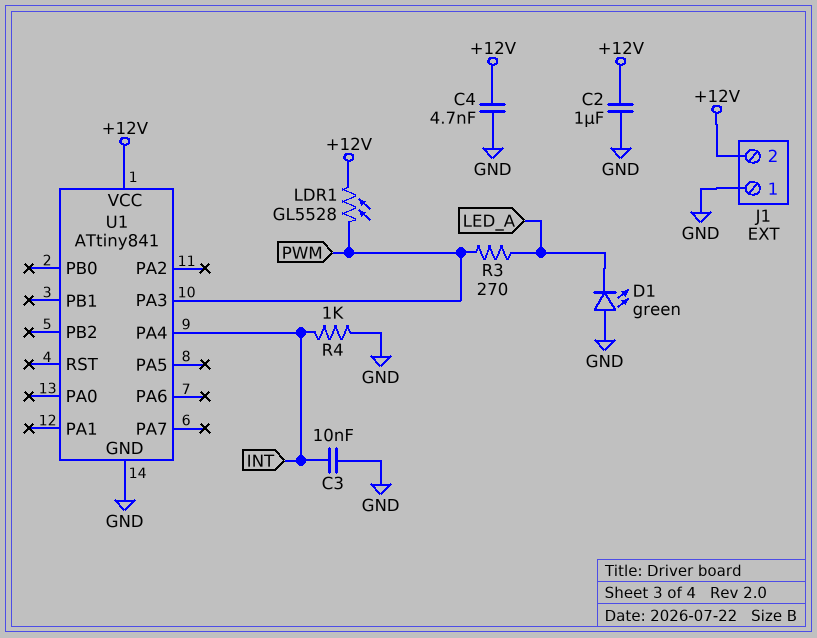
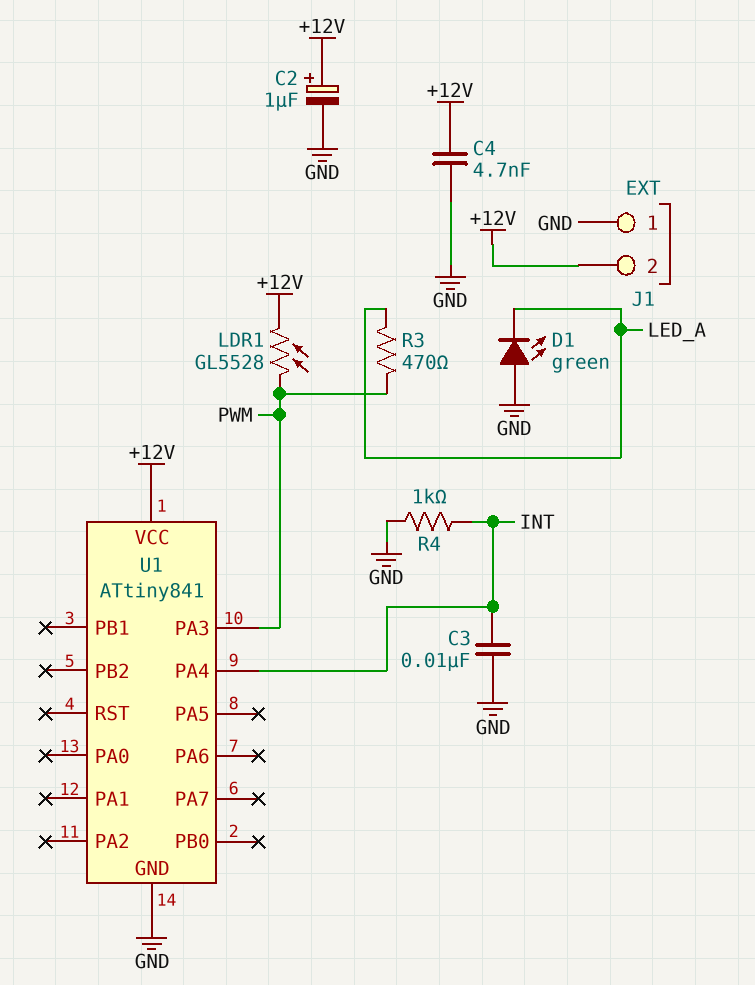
C2: 1uF (+12V, GND) -> 1uF (plus +12V, minus GND)
R3: 270 (LED_A, PWM) -> 470 (LED_A, PWM)

